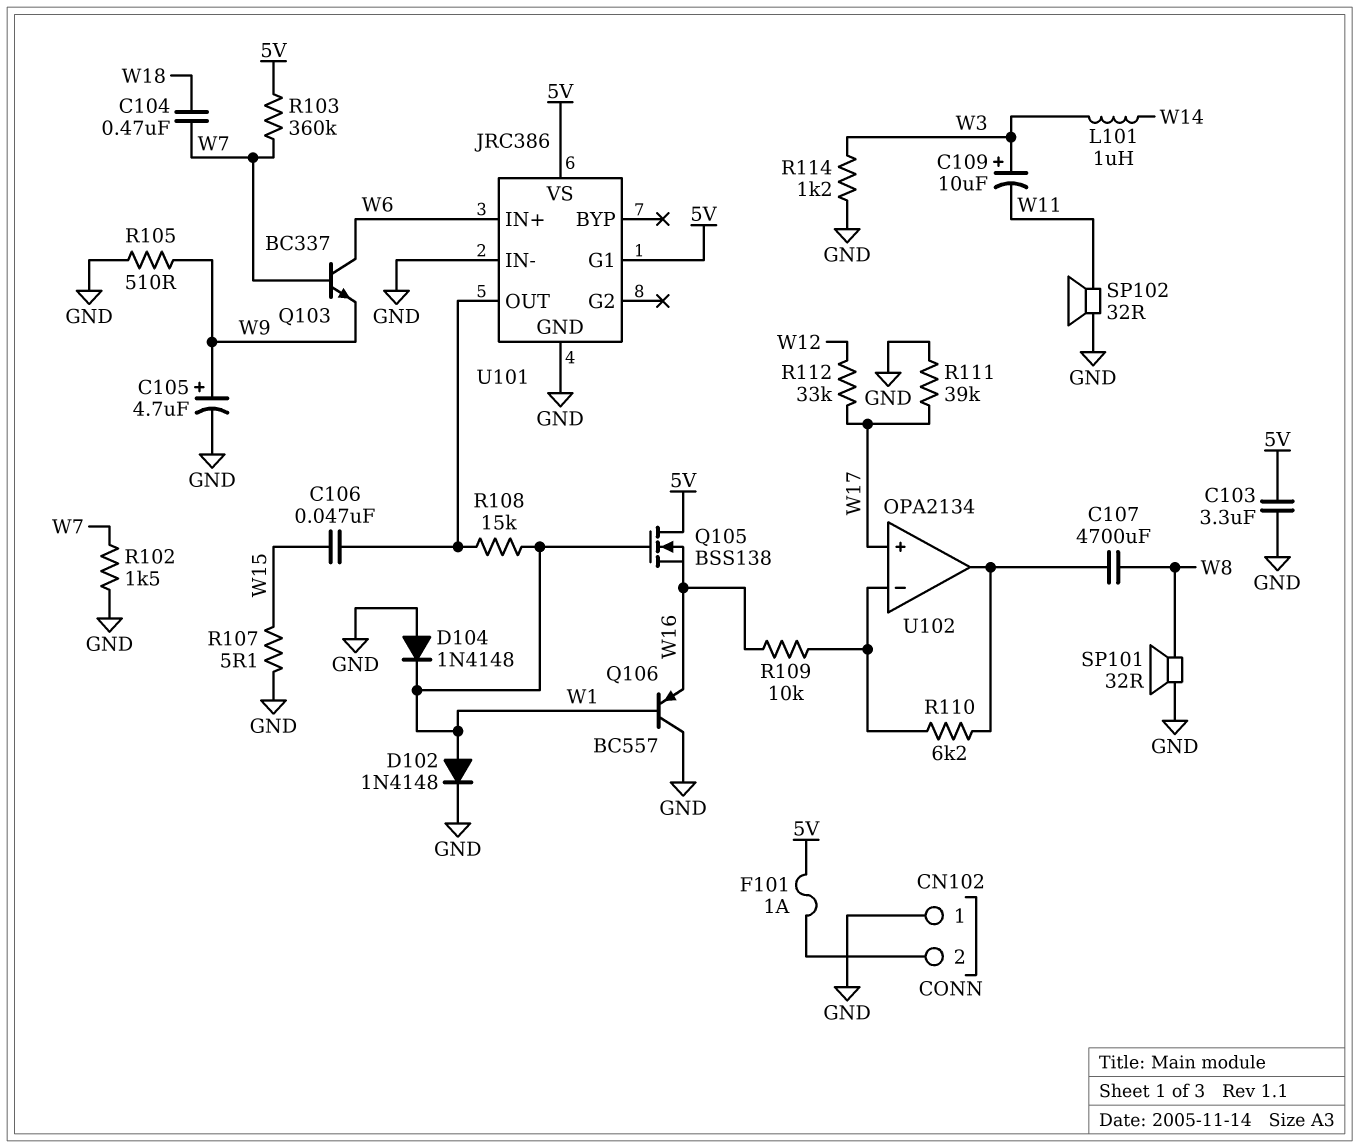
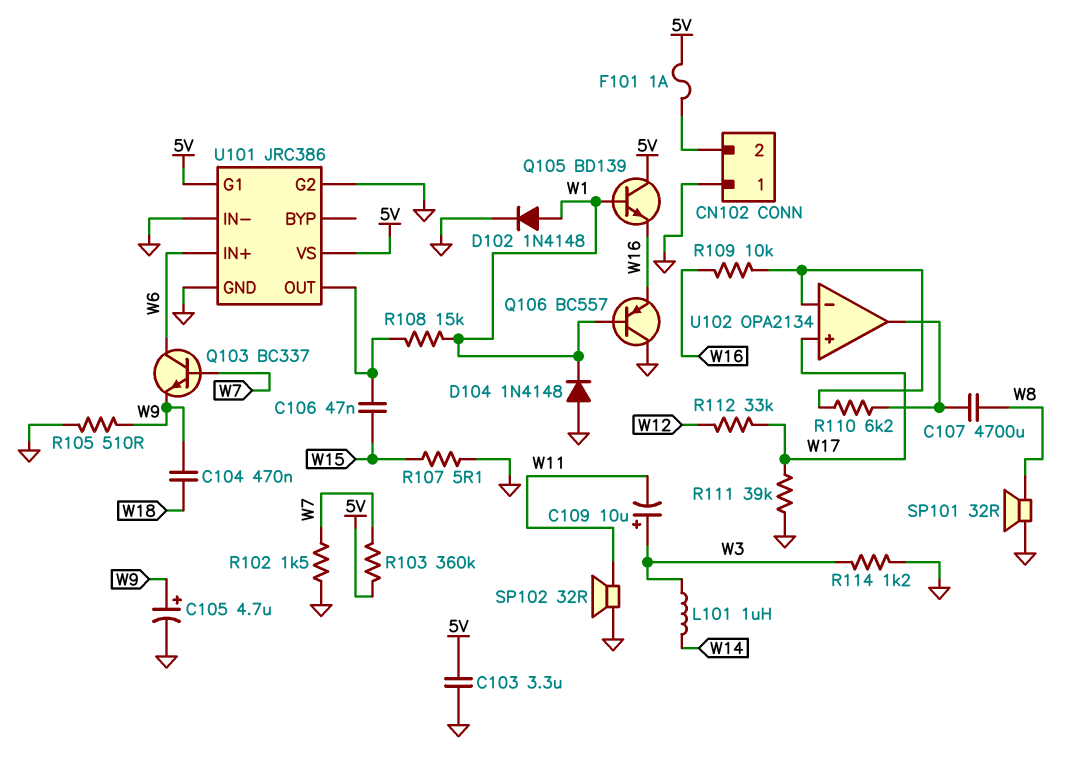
C104: 470nF (W7, W18) -> 470nF (W9, W18)
Q105: NMOS BSS138 (G W1, D 5V, S W16) -> NPN BD139 (B W1, C 5V, E W16)
U101 pin G2: none -> GND

